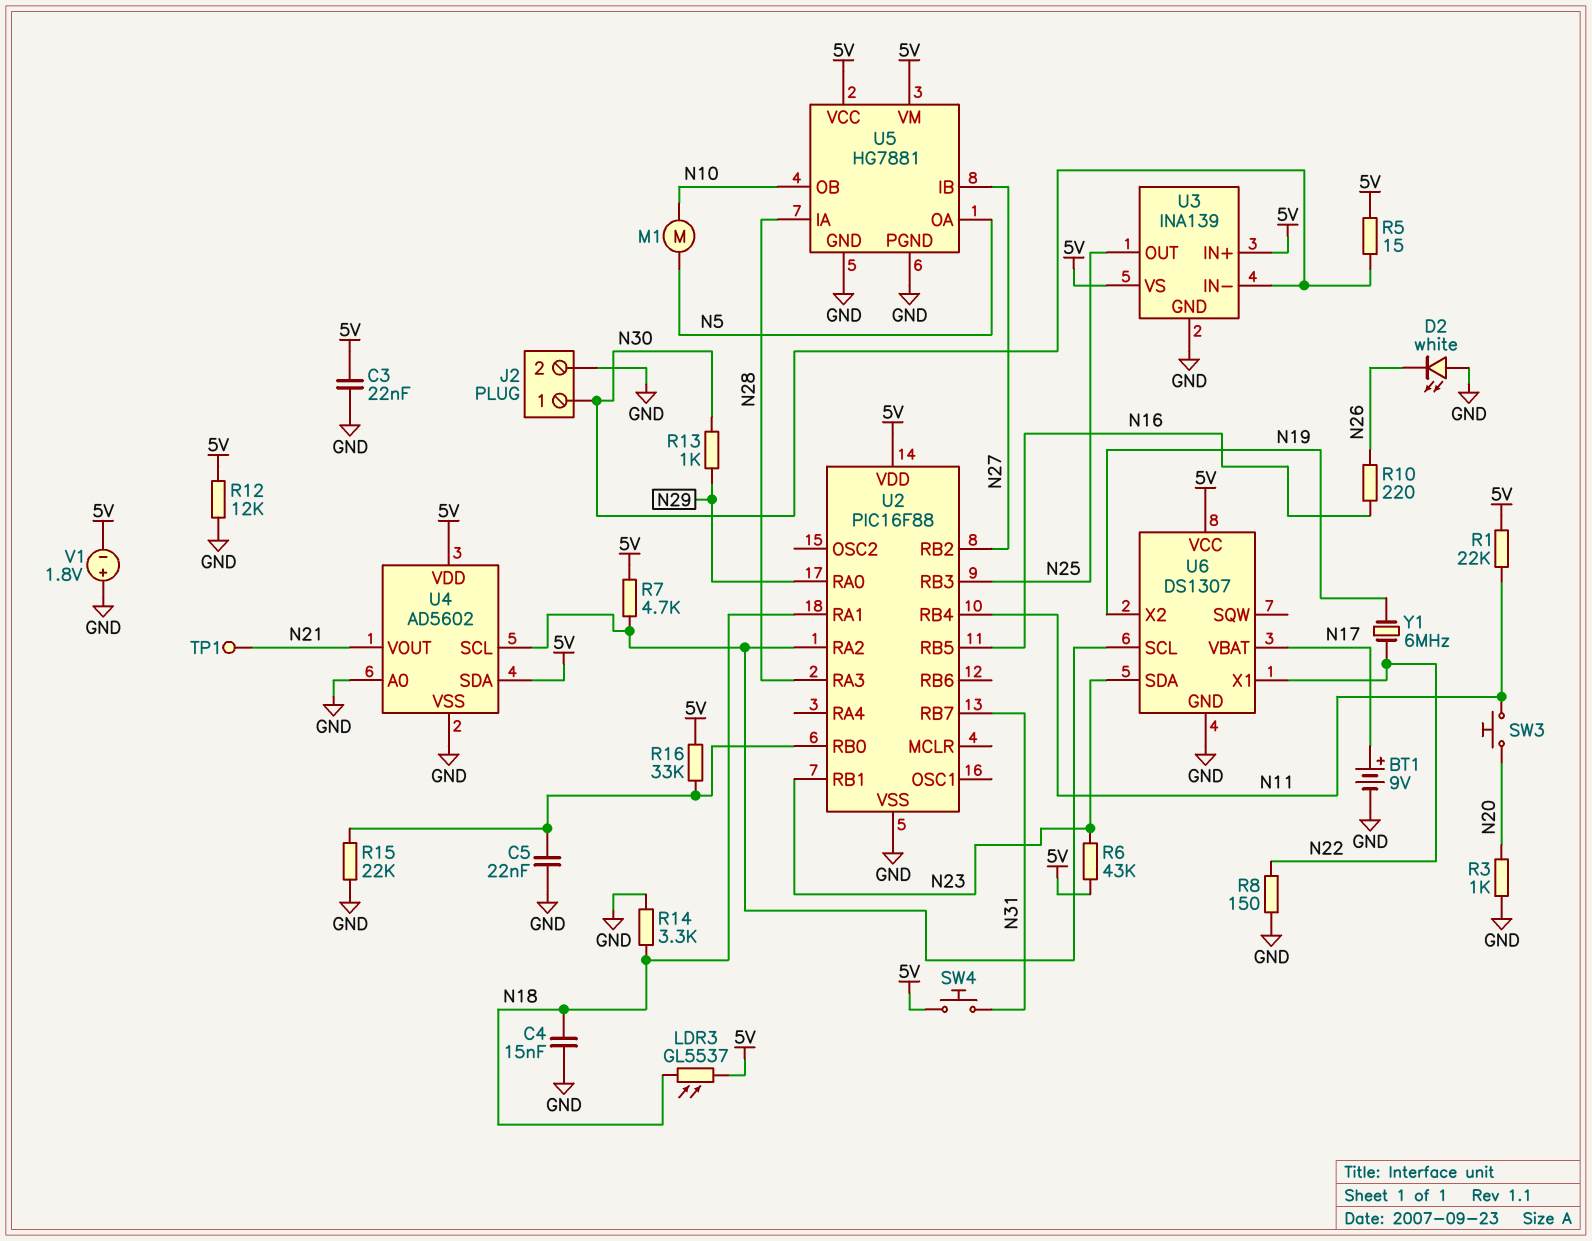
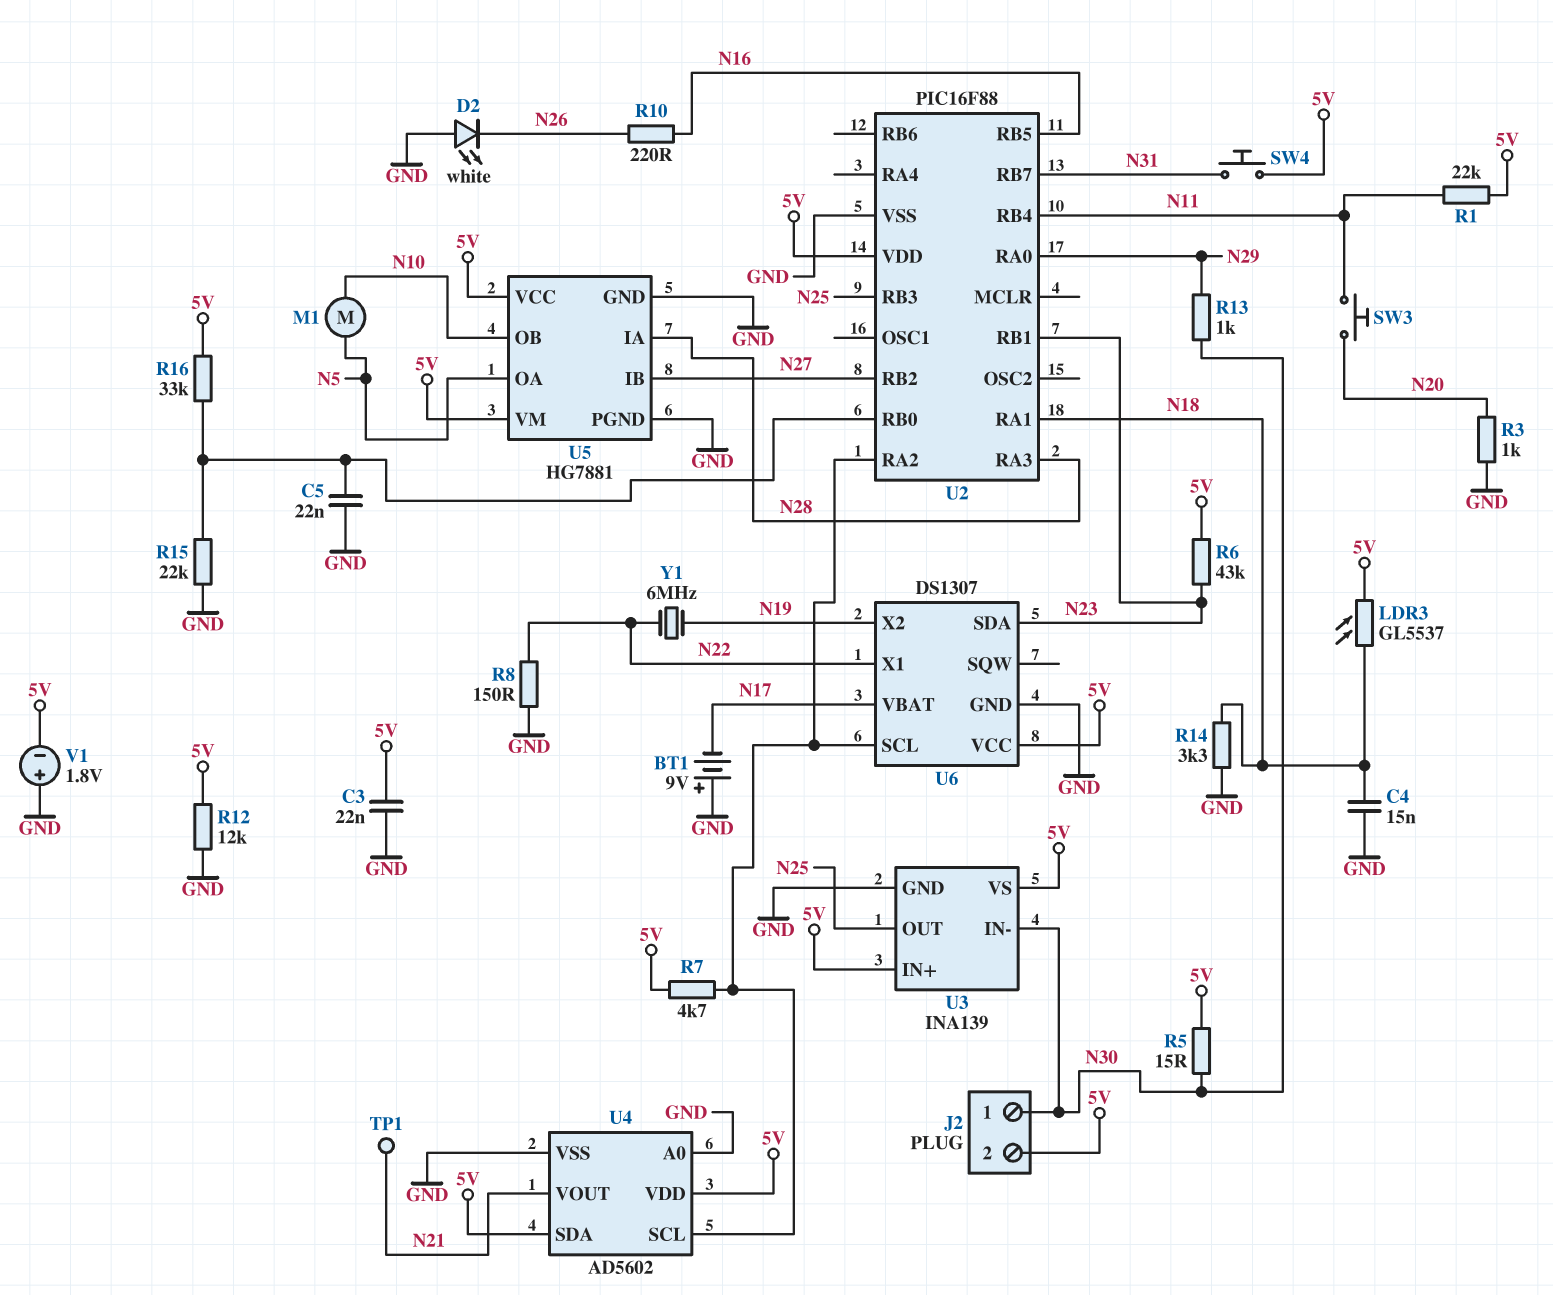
BT1: 9V (plus N17, minus GND) -> 9V (plus GND, minus N17)
J2 pin 2: GND -> 5V

